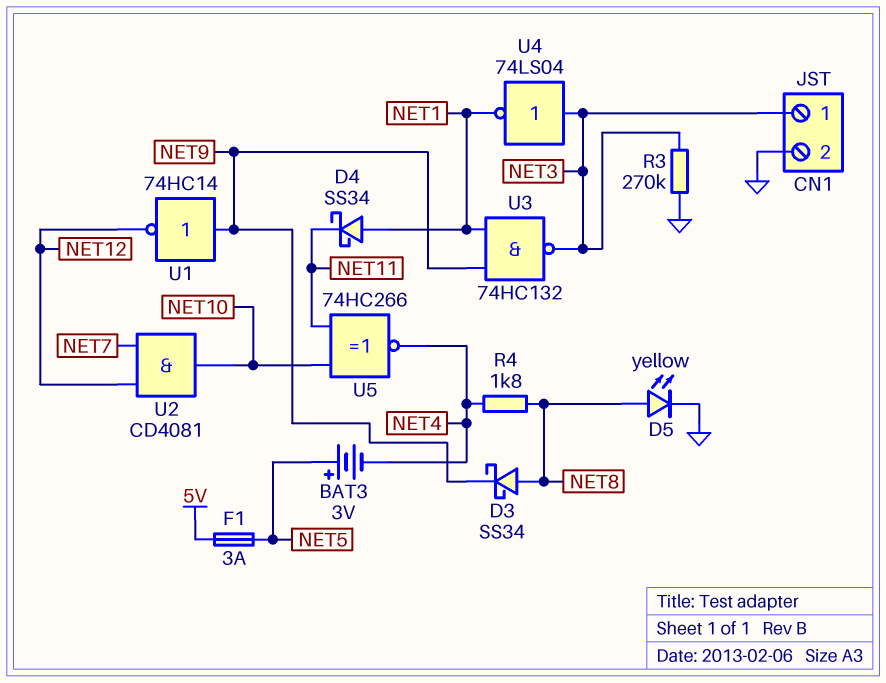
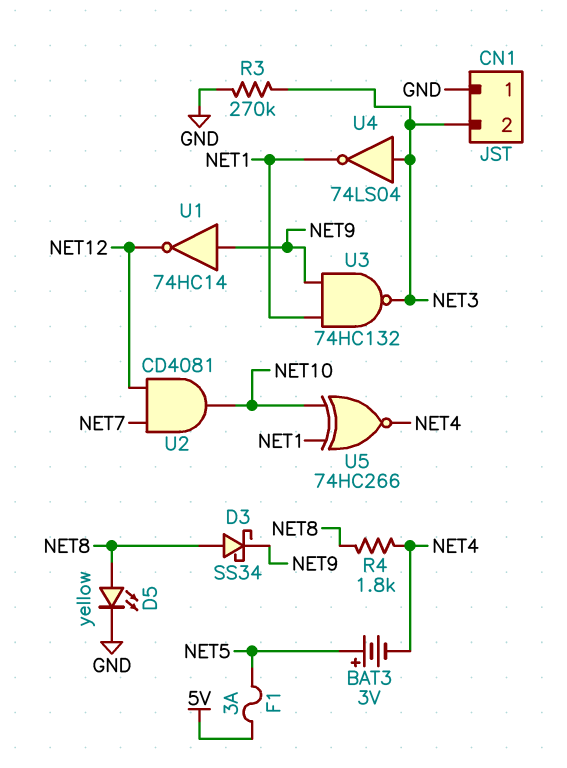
CN1 pin 1: NET3 -> GND
CN1 pin 2: GND -> NET3
D4: schottky SS34 (A NET1, K NET11) -> none
U5: XNOR 74HC266 (in NET10, in NET11, out NET4) -> XNOR 74HC266 (in NET1, in NET10, out NET4)

